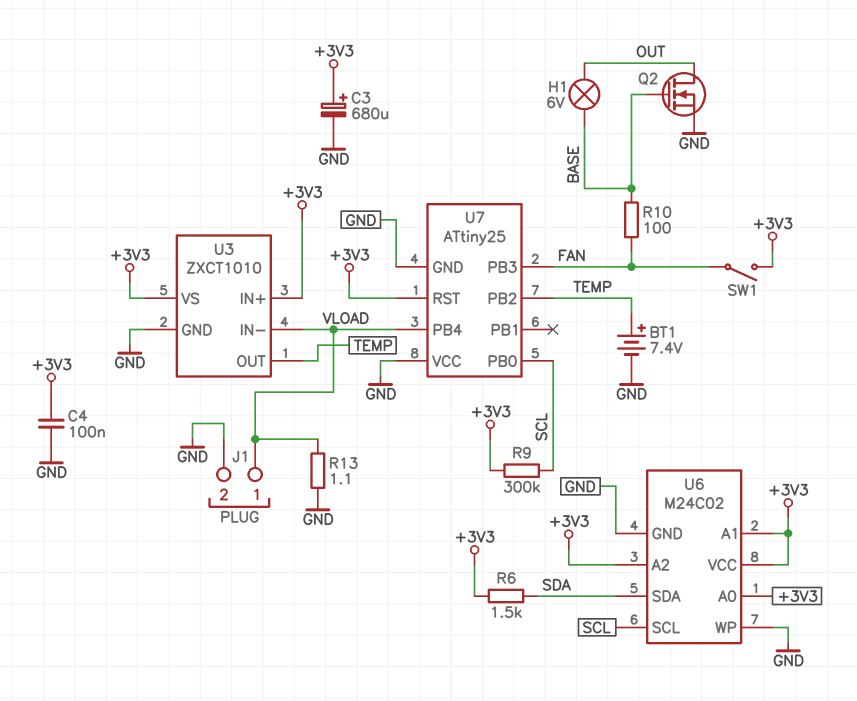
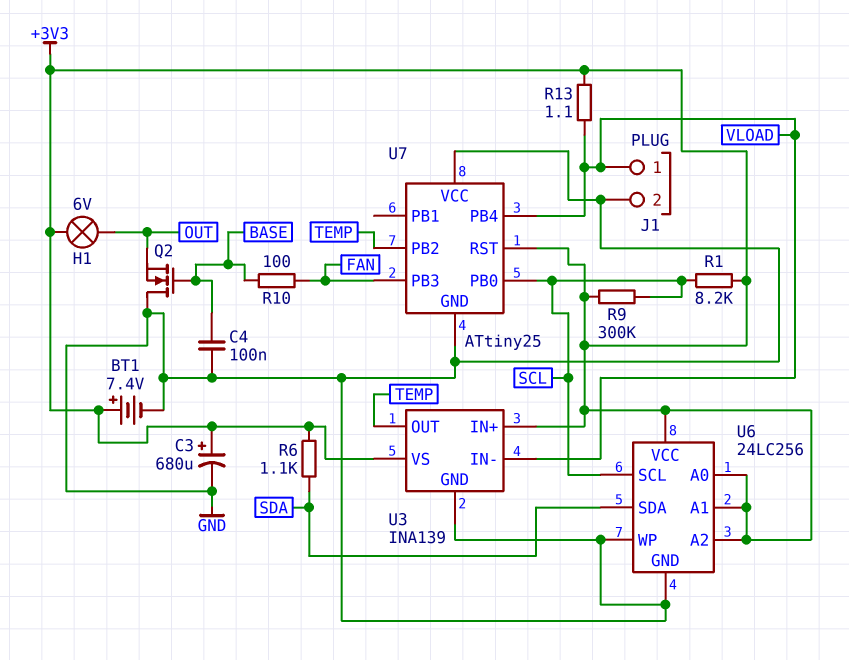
BT1: 7.4V (plus TEMP, minus GND) -> 7.4V (plus +3V3, minus GND)
C4: 100nF (+3V3, GND) -> 100nF (BASE, GND)
H1: lamp 6V (BASE, OUT) -> lamp 6V (+3V3, OUT)
Q2: NMOS (G BASE, D OUT, S GND) -> NMOS (G BASE, D GND, S OUT)
R1: none -> 8.2k (+3V3, SCL)
R6: 1.5k (+3V3, SDA) -> 1.1k (+3V3, SDA)
R13: 1.1 (GND, VLOAD) -> 1.1 (+3V3, VLOAD)
SW1: switch (+3V3, FAN) -> none
U3: ZXCT1010 -> INA139
U6: M24C02 -> 24LC256

